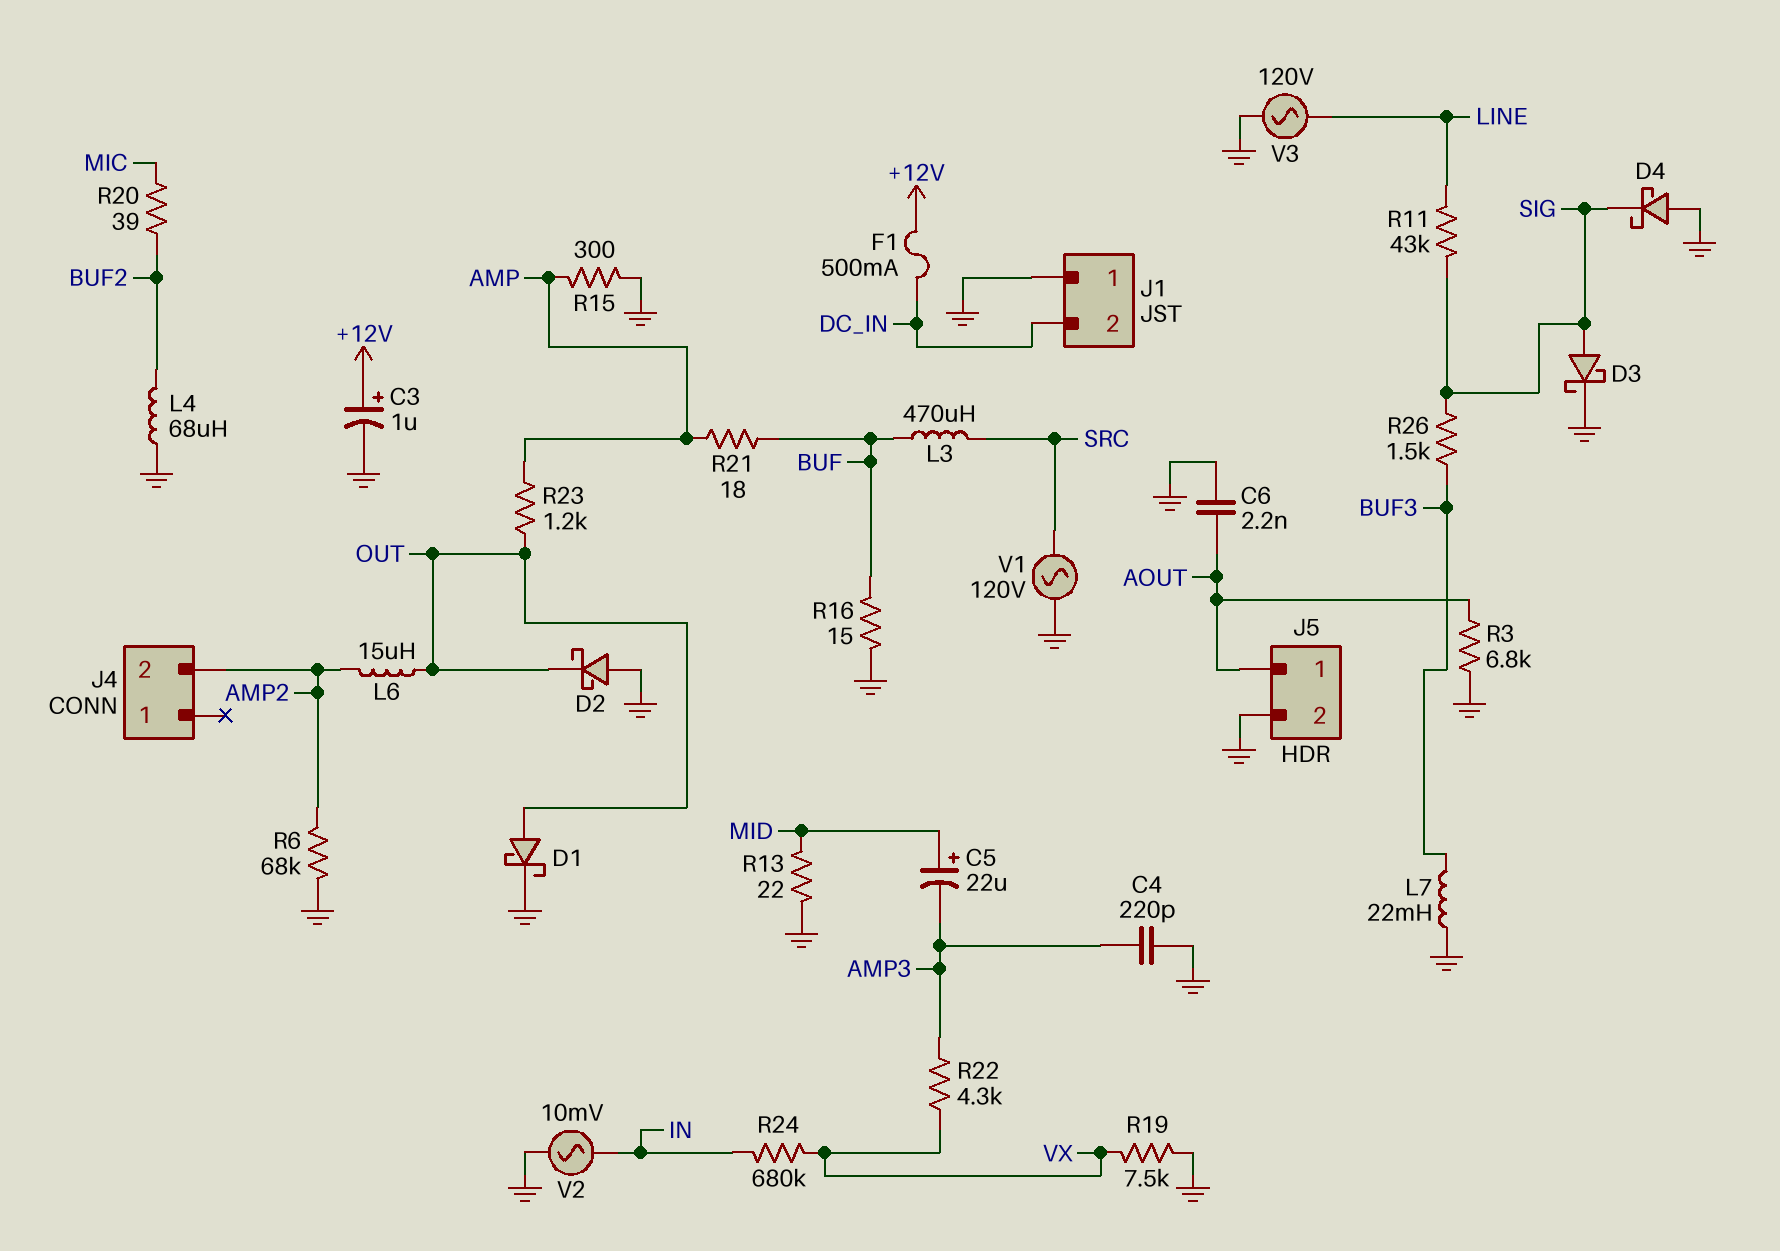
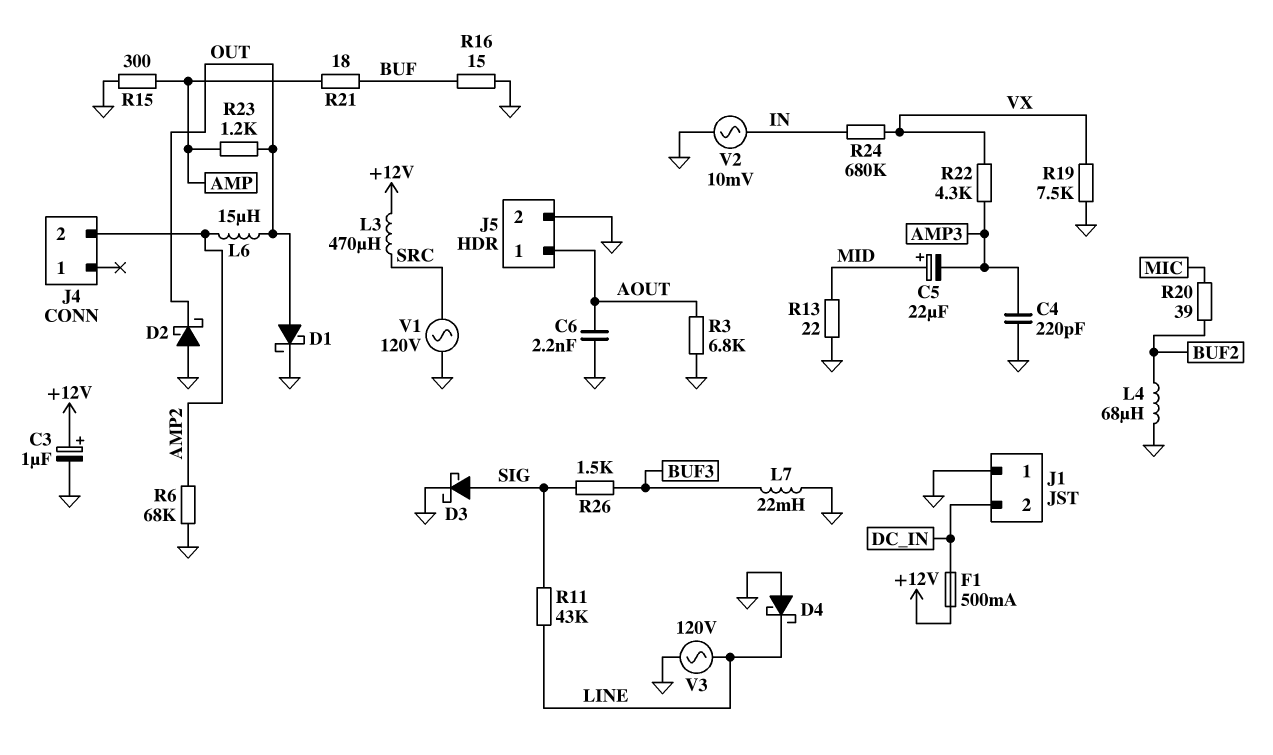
D4: schottky (A GND, K SIG) -> schottky (A GND, K LINE)
L3: 470uH (BUF, SRC) -> 470uH (+12V, SRC)

